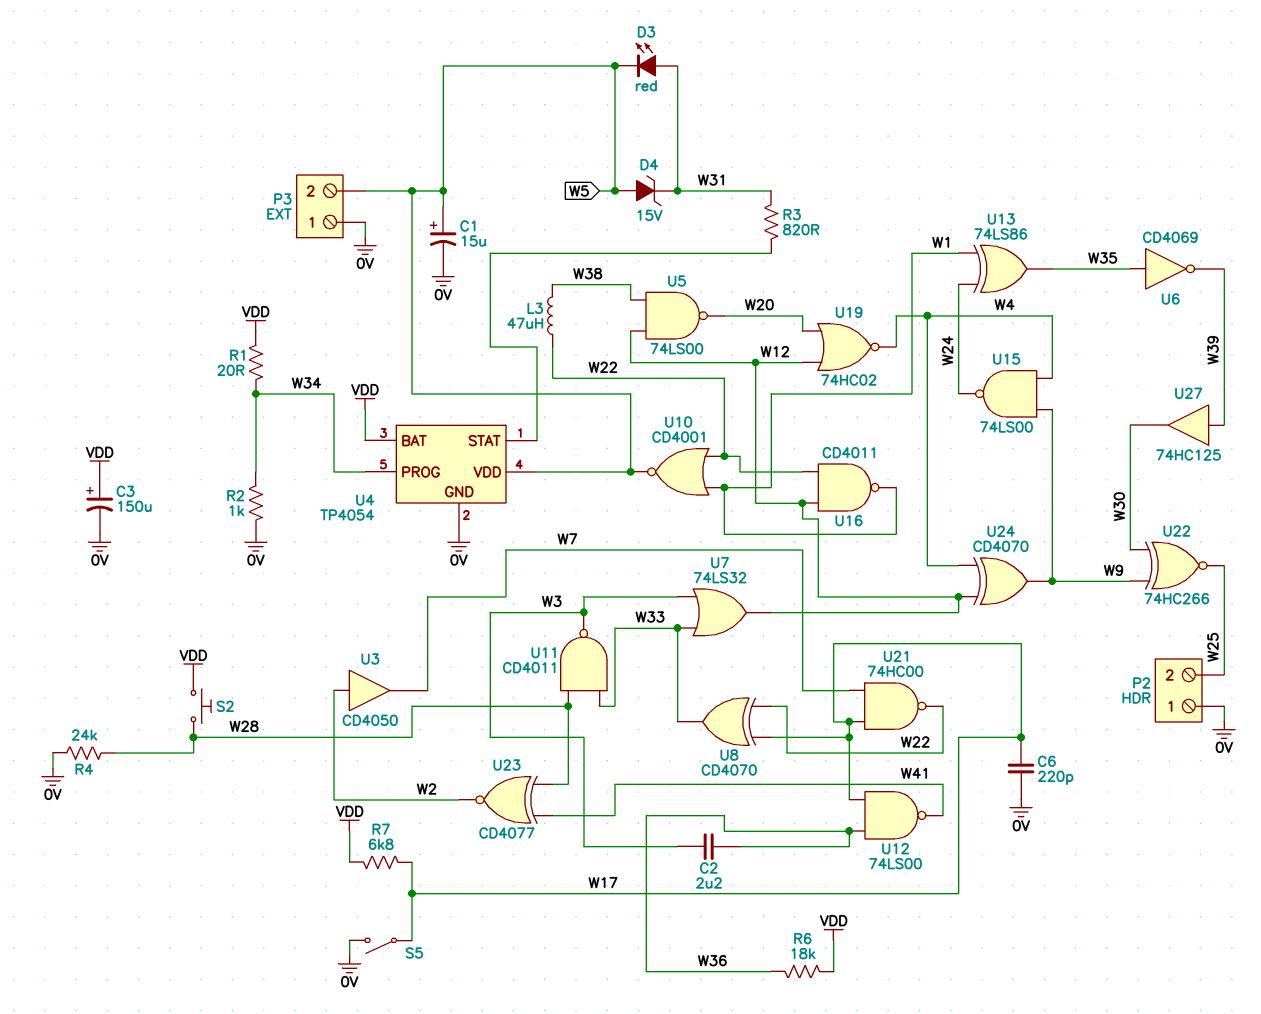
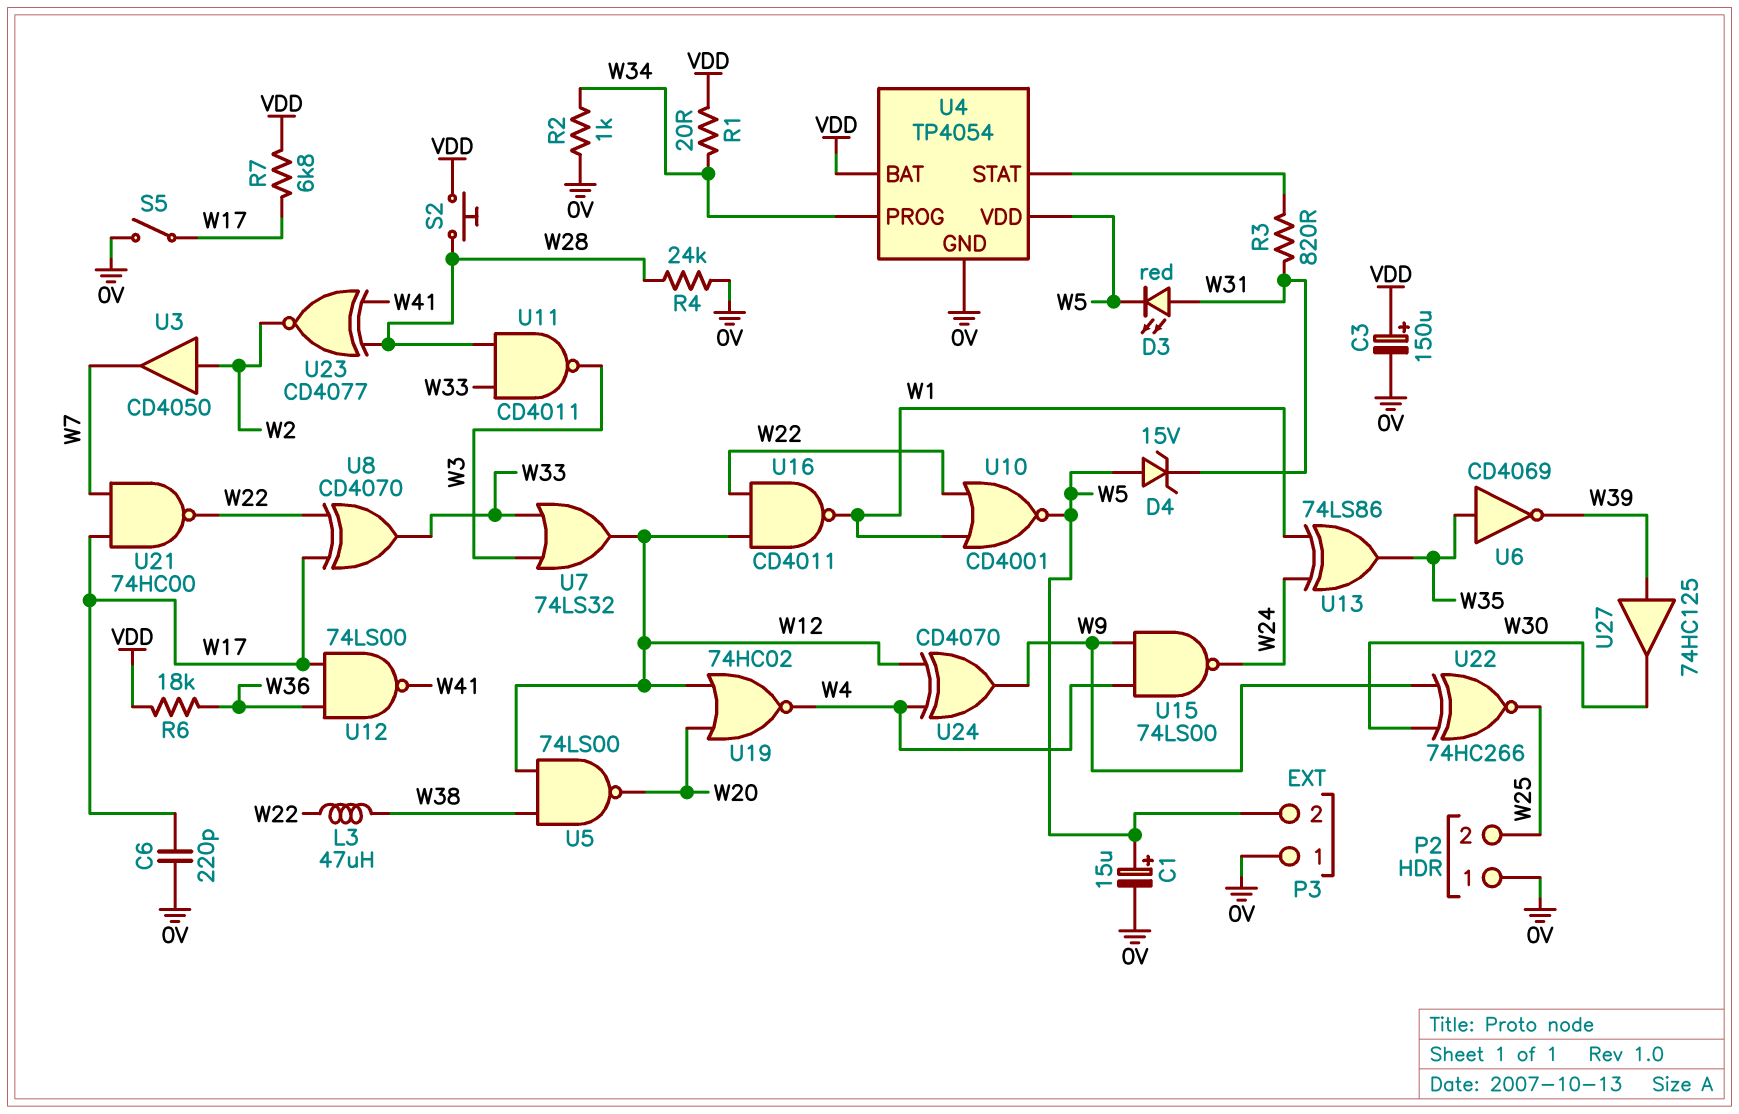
C2: 2.2uF (W3, W36) -> none

